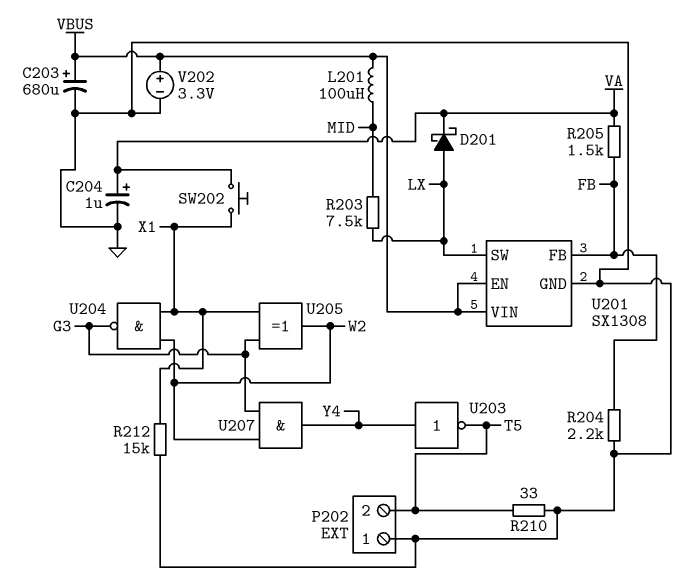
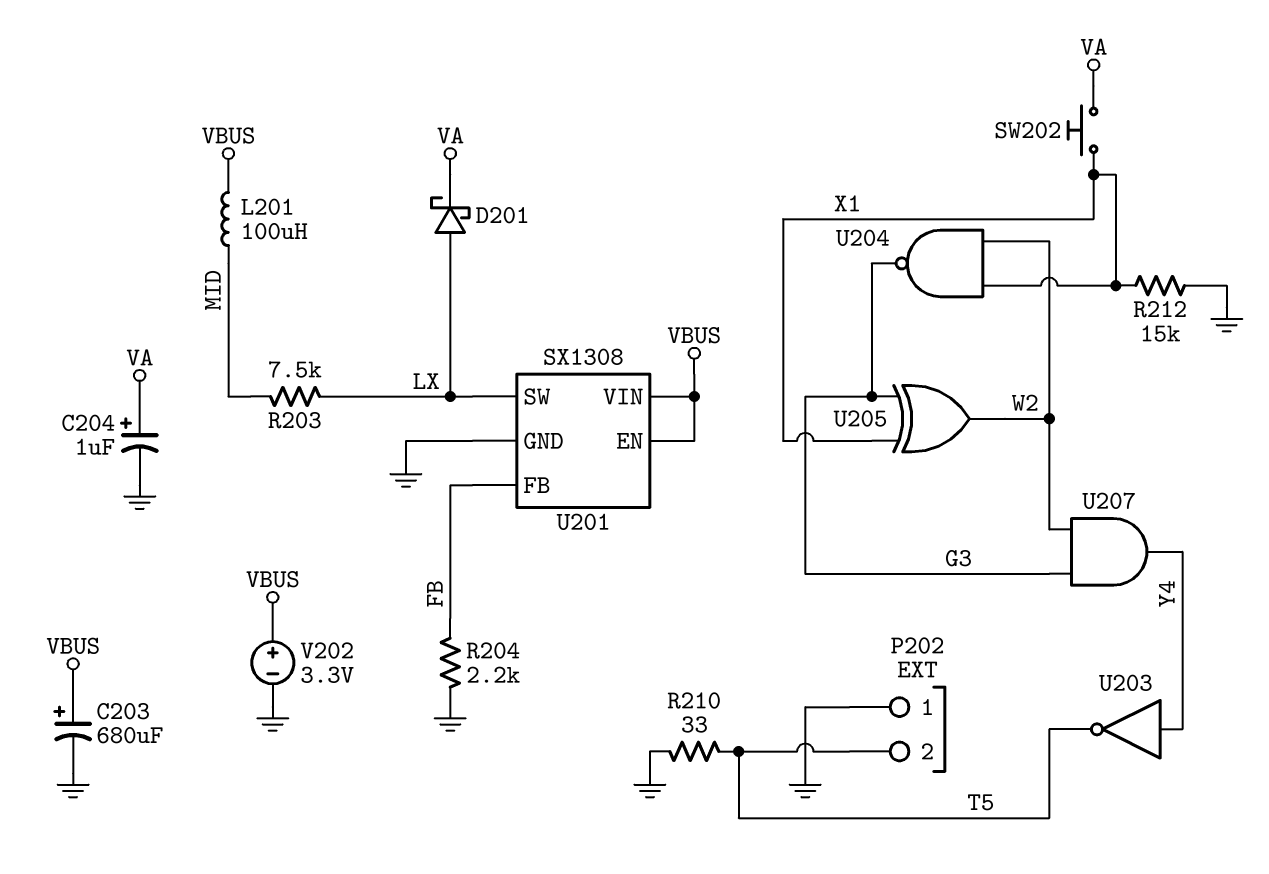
R205: 1.5k (FB, VA) -> none

